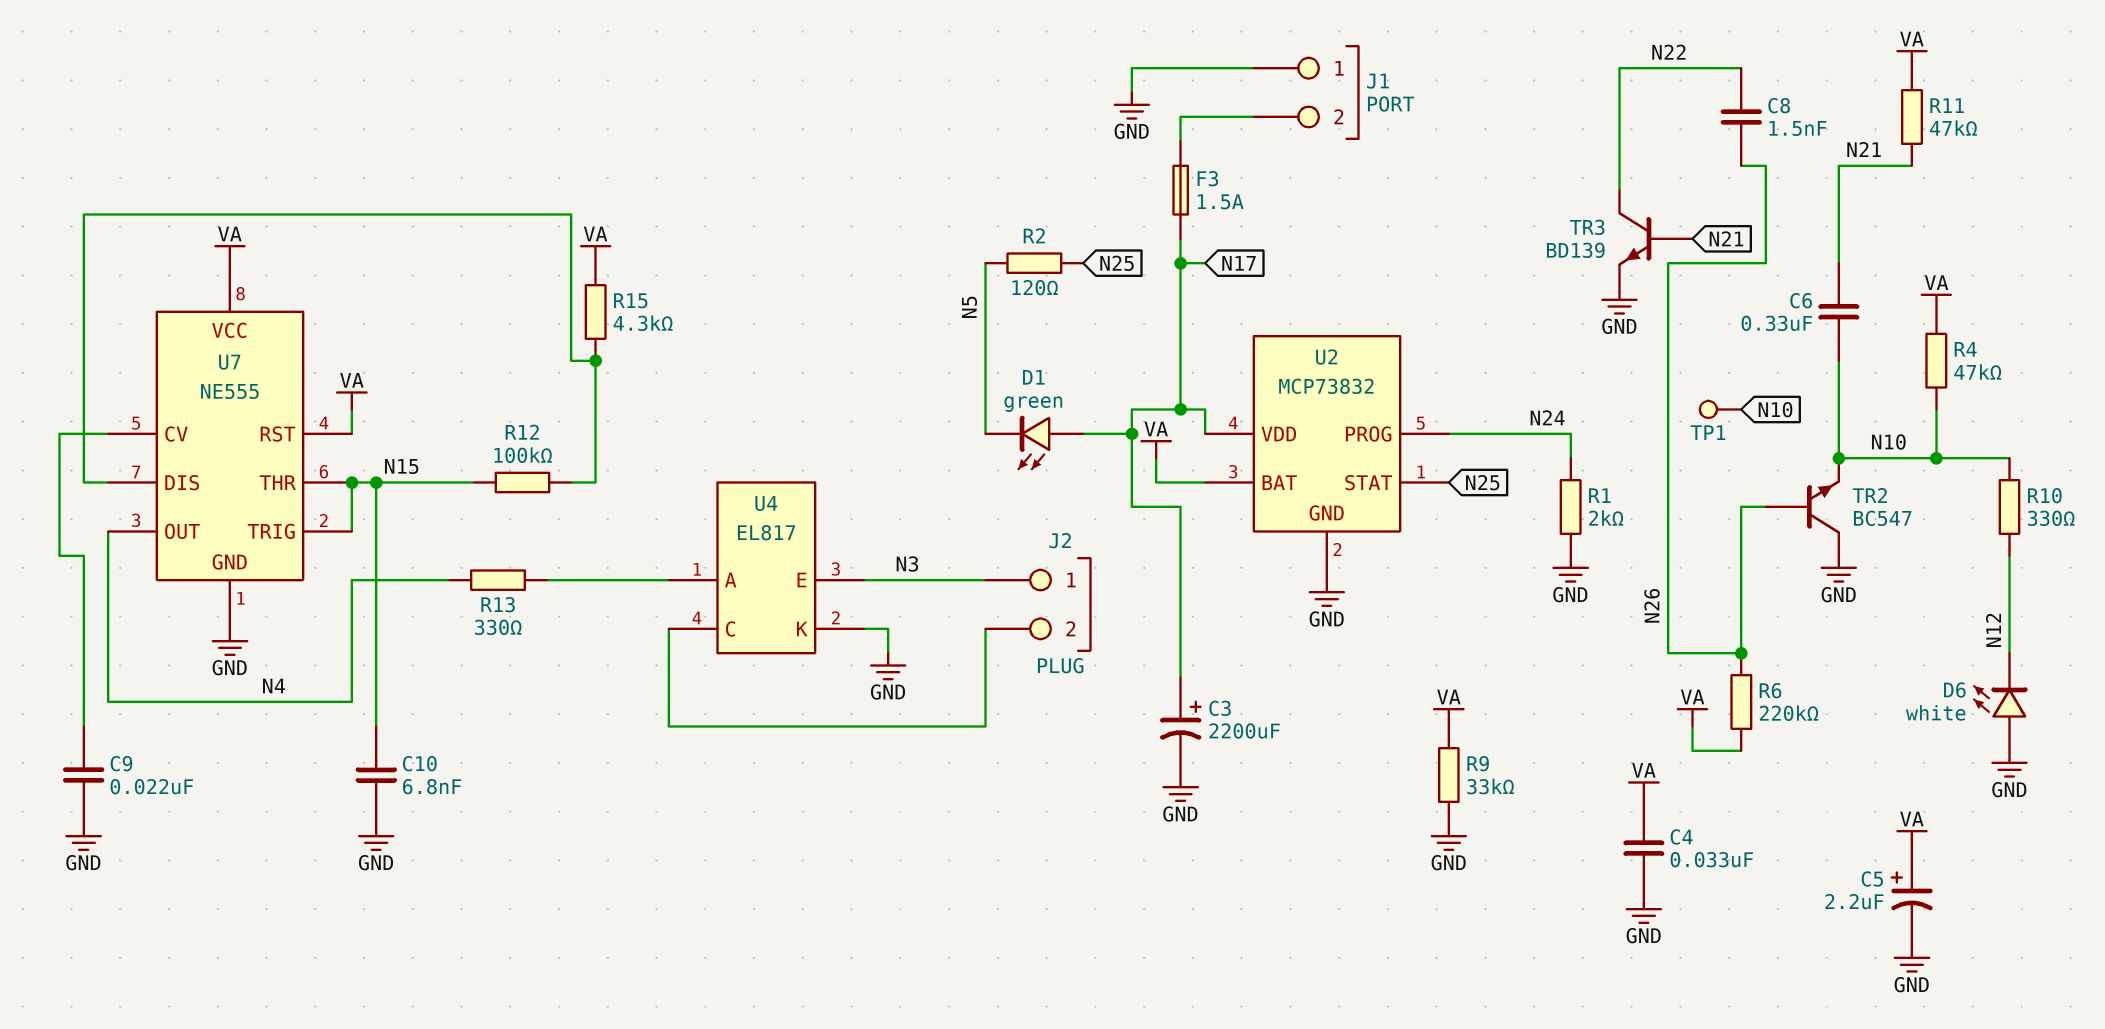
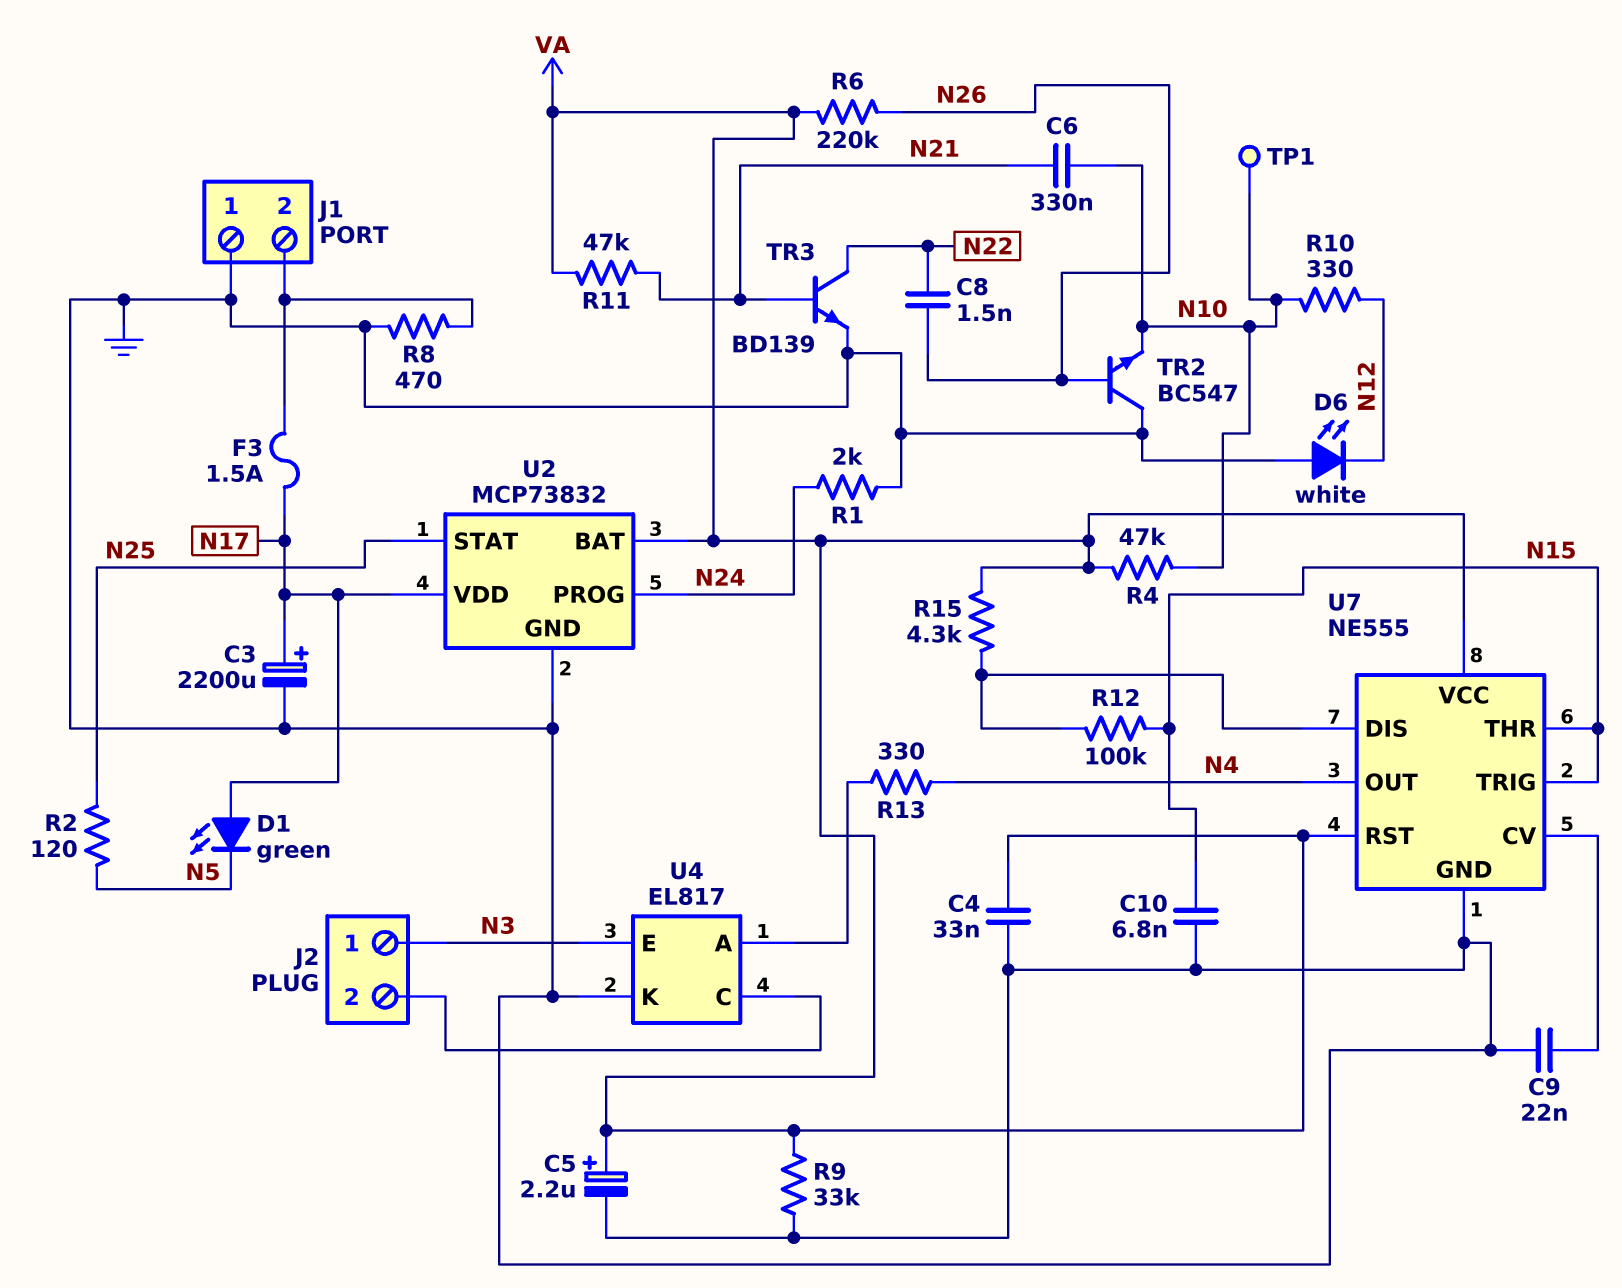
R8: none -> 470 (GND, J1/2)

